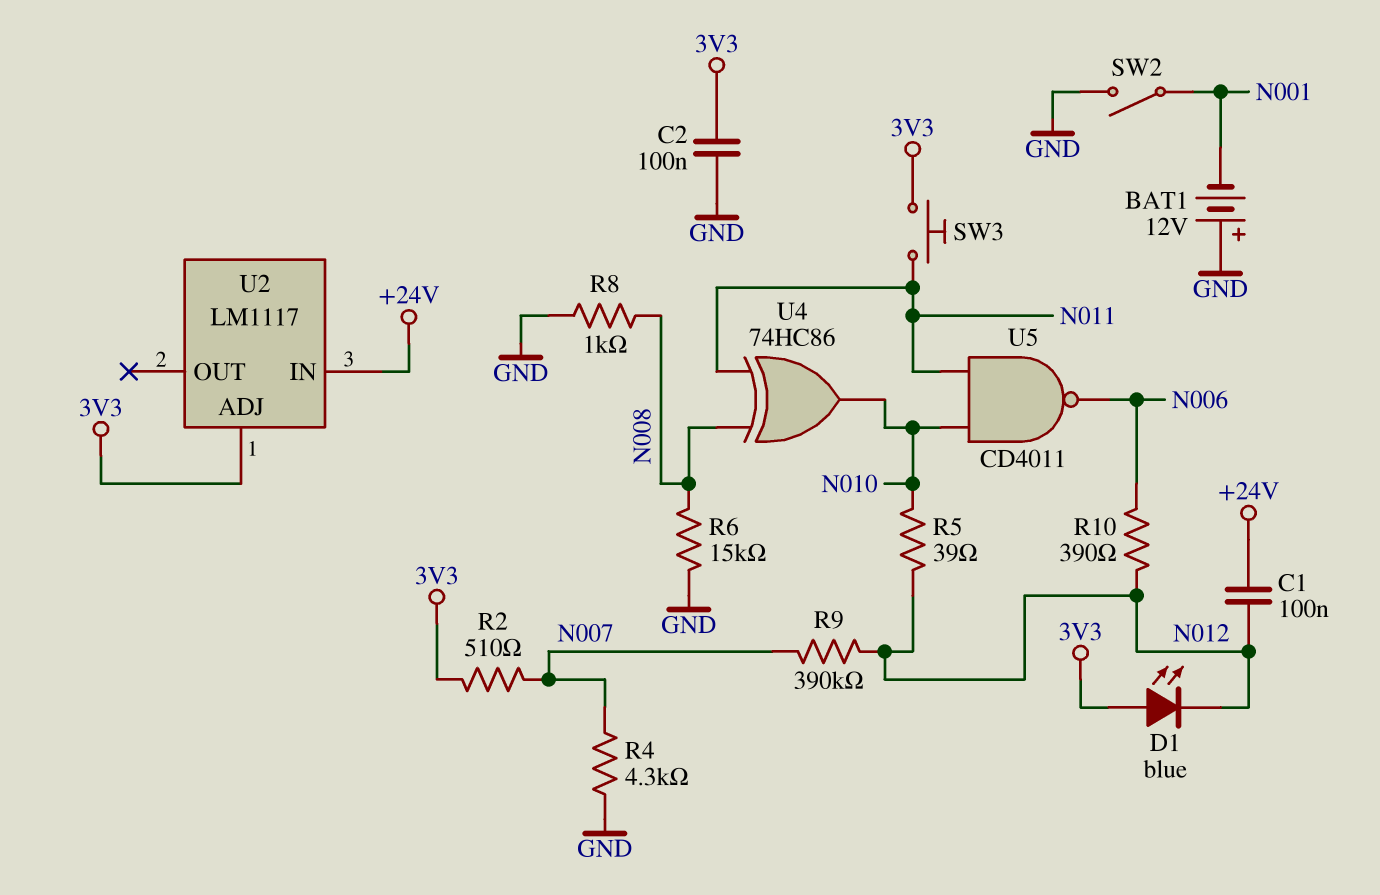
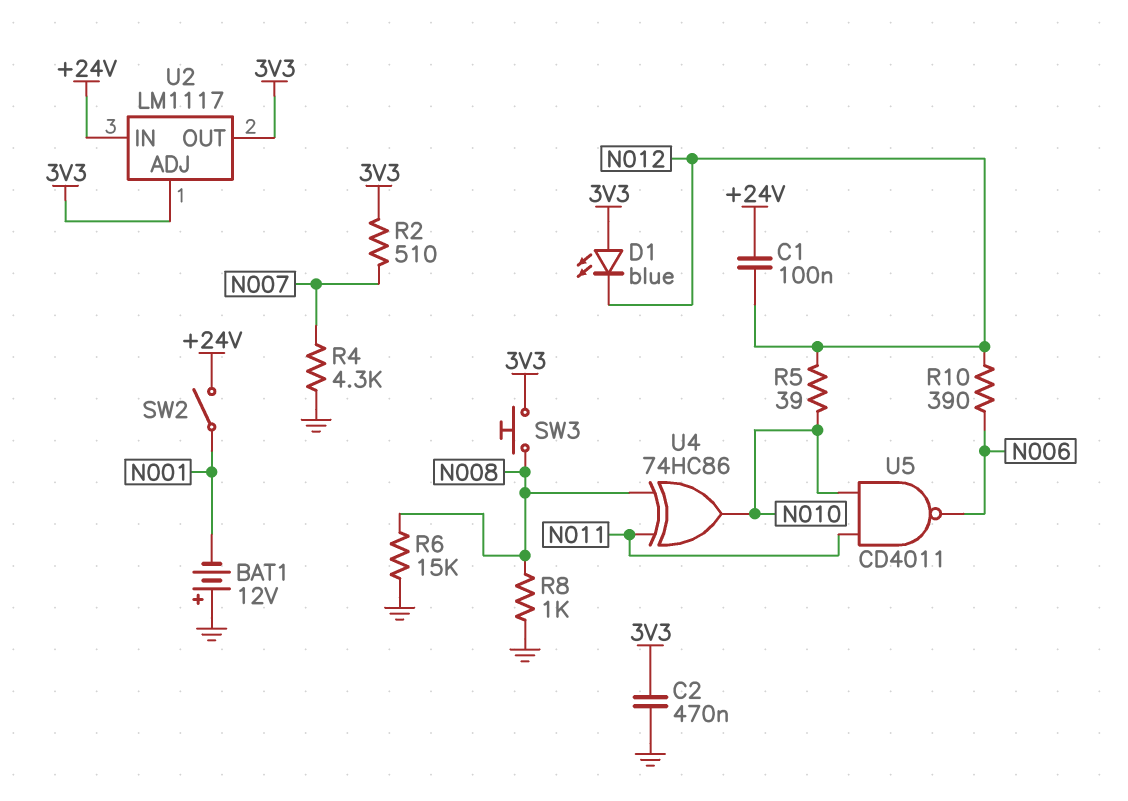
C2: 100nF (3V3, GND) -> 470nF (3V3, GND)
R9: 390k (N007, N012) -> none
SW2: switch (GND, N001) -> switch (+24V, N001)
SW3: button (3V3, N011) -> button (3V3, N008)
U2 pin OUT: none -> 3V3

